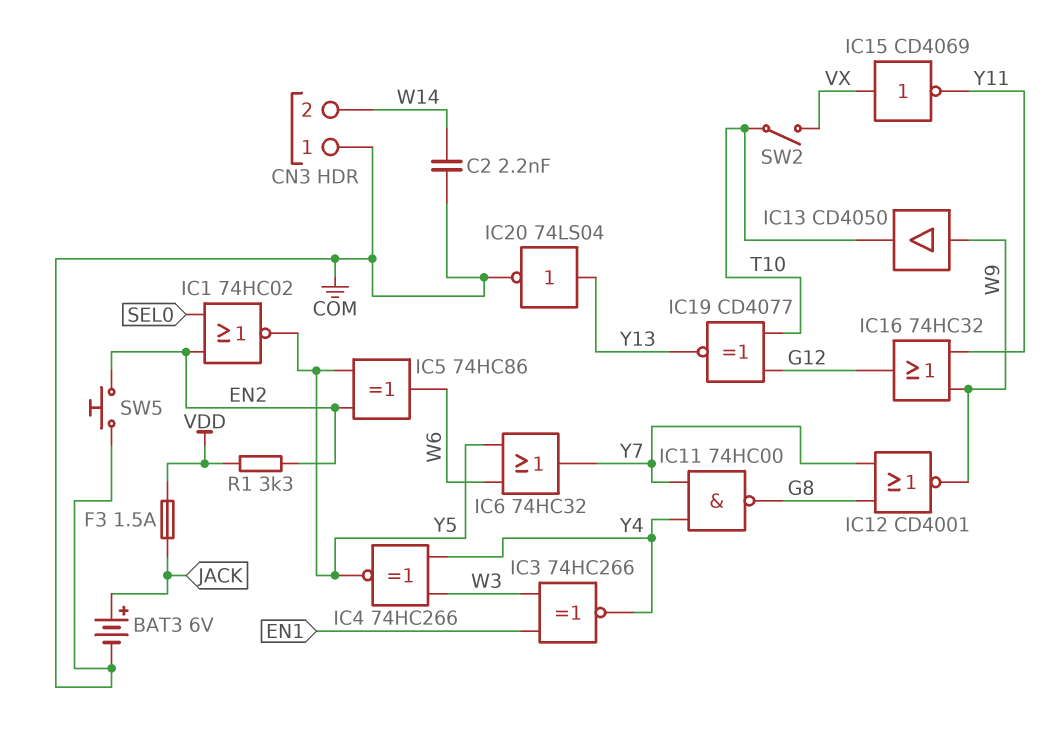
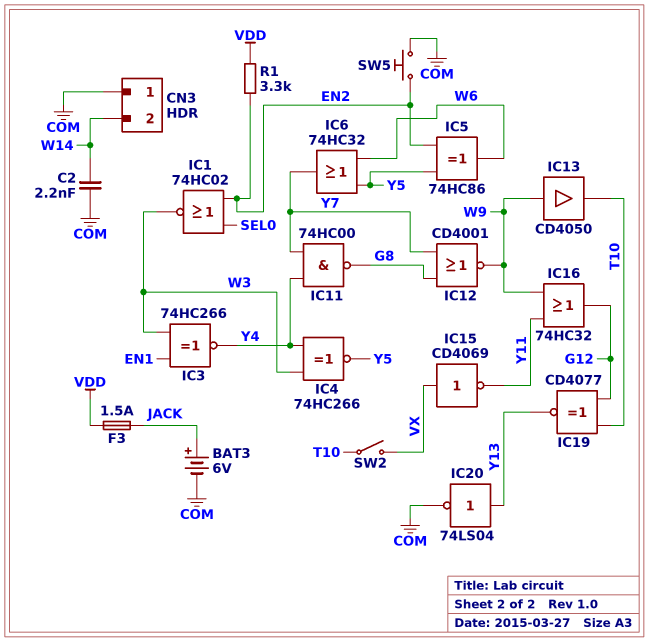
IC1: NOR 74HC02 (in EN2, in SEL0, out Y5) -> NOR 74HC02 (in EN2, in SEL0, out W3)

